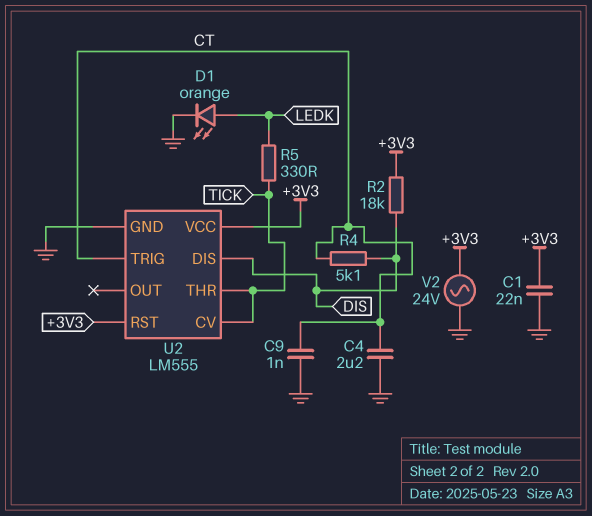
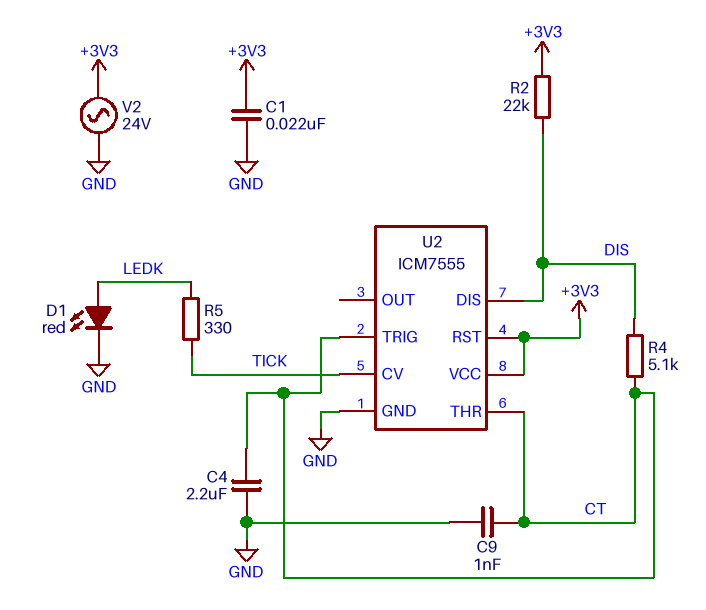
D1: LED orange (A LEDK, K GND) -> LED red (A LEDK, K GND)
R2: 18k (+3V3, DIS) -> 22k (+3V3, DIS)
U2: LM555 -> ICM7555
U2 pin THR: TICK -> CT

